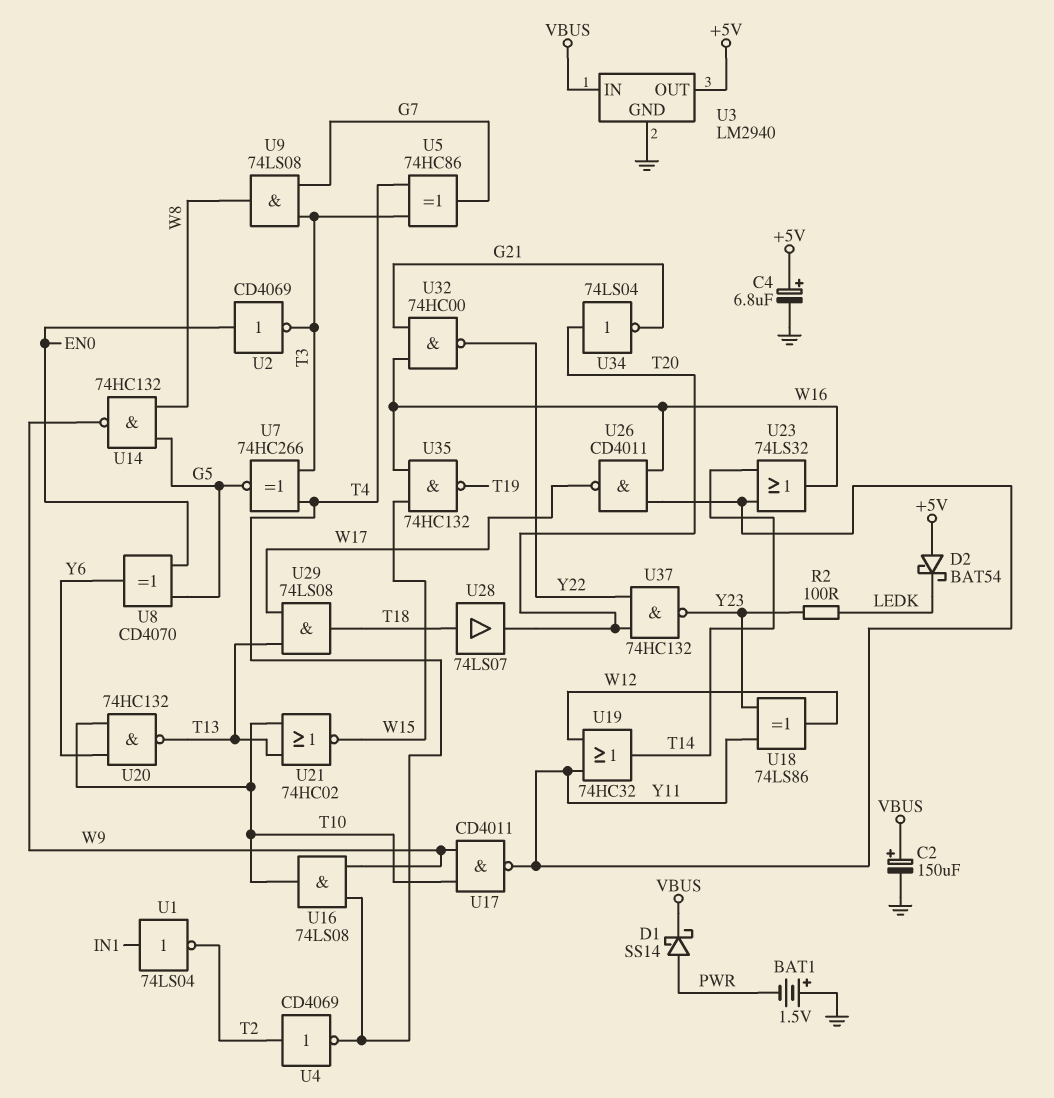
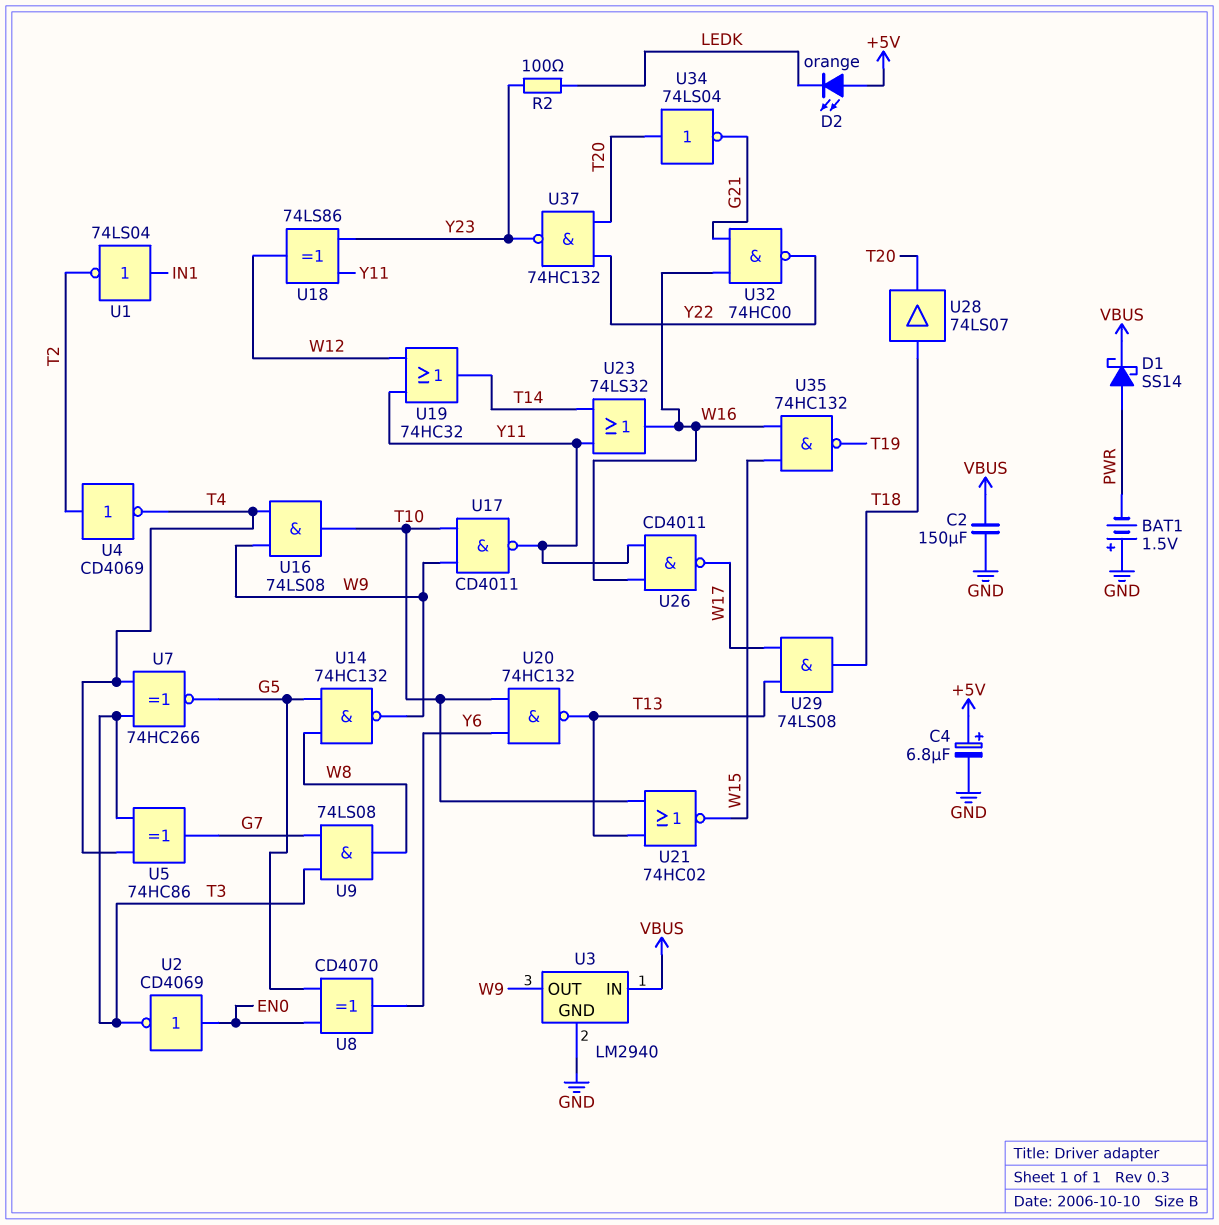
C2: 150uF (plus VBUS, minus GND) -> 150uF (GND, VBUS)
D2: schottky BAT54 (A +5V, K LEDK) -> LED orange (A +5V, K LEDK)
U3 pin OUT: +5V -> W9

